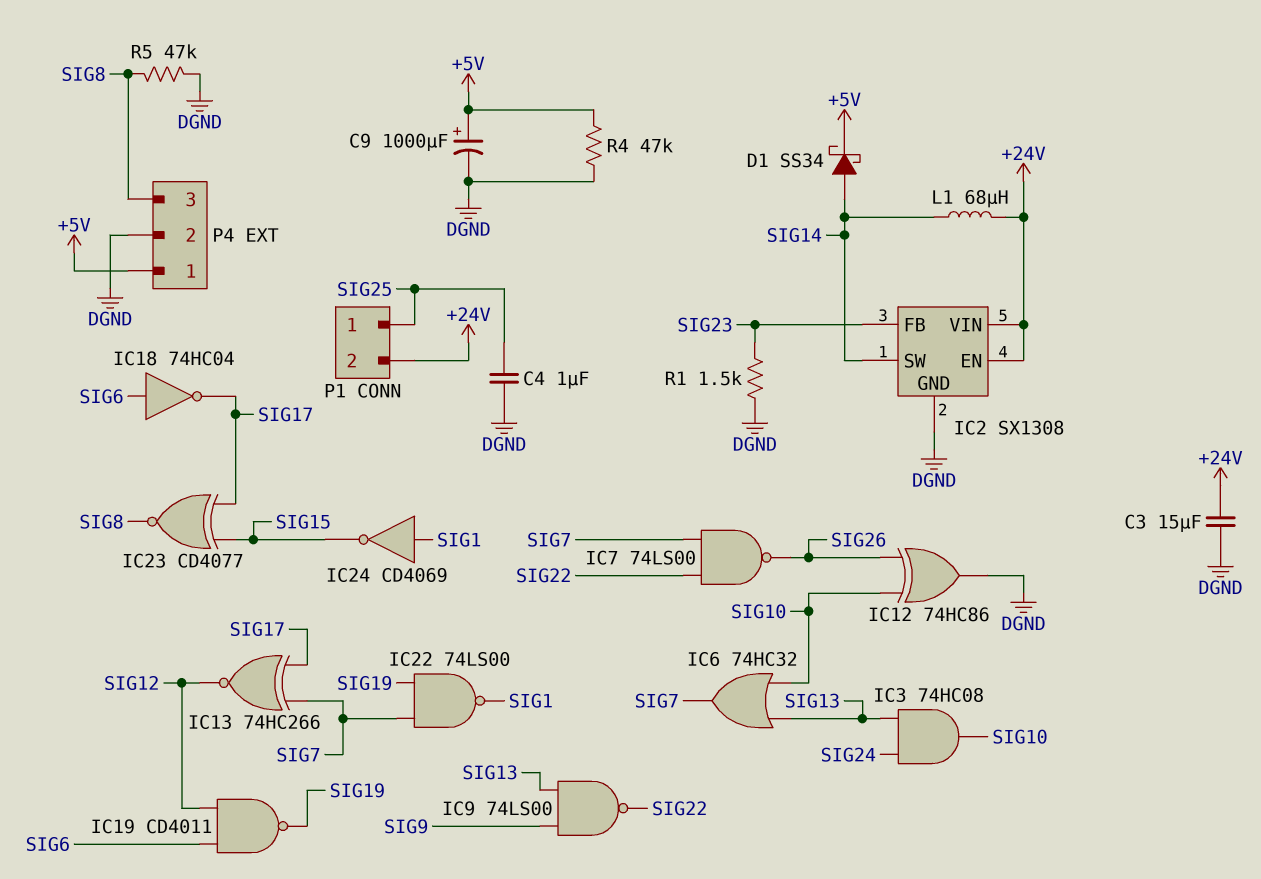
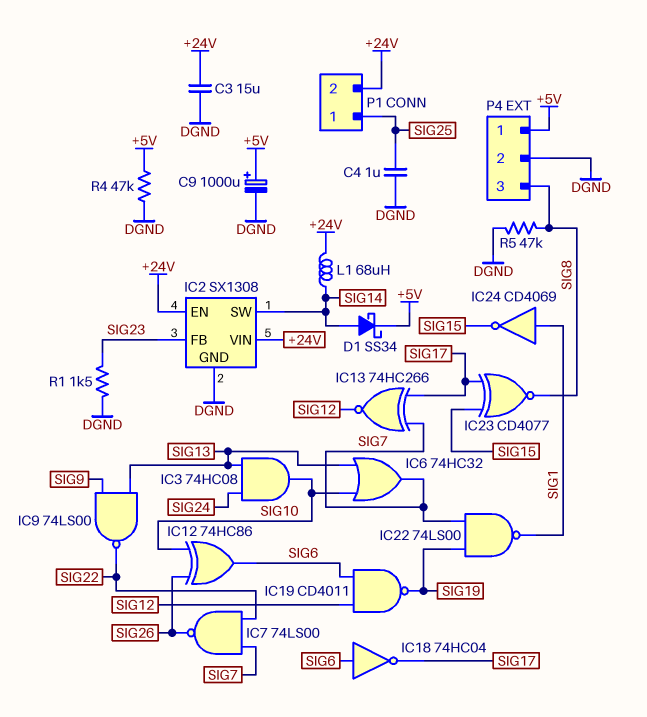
IC12: XOR 74HC86 (in SIG10, in SIG26, out DGND) -> XOR 74HC86 (in SIG10, in SIG26, out SIG6)

